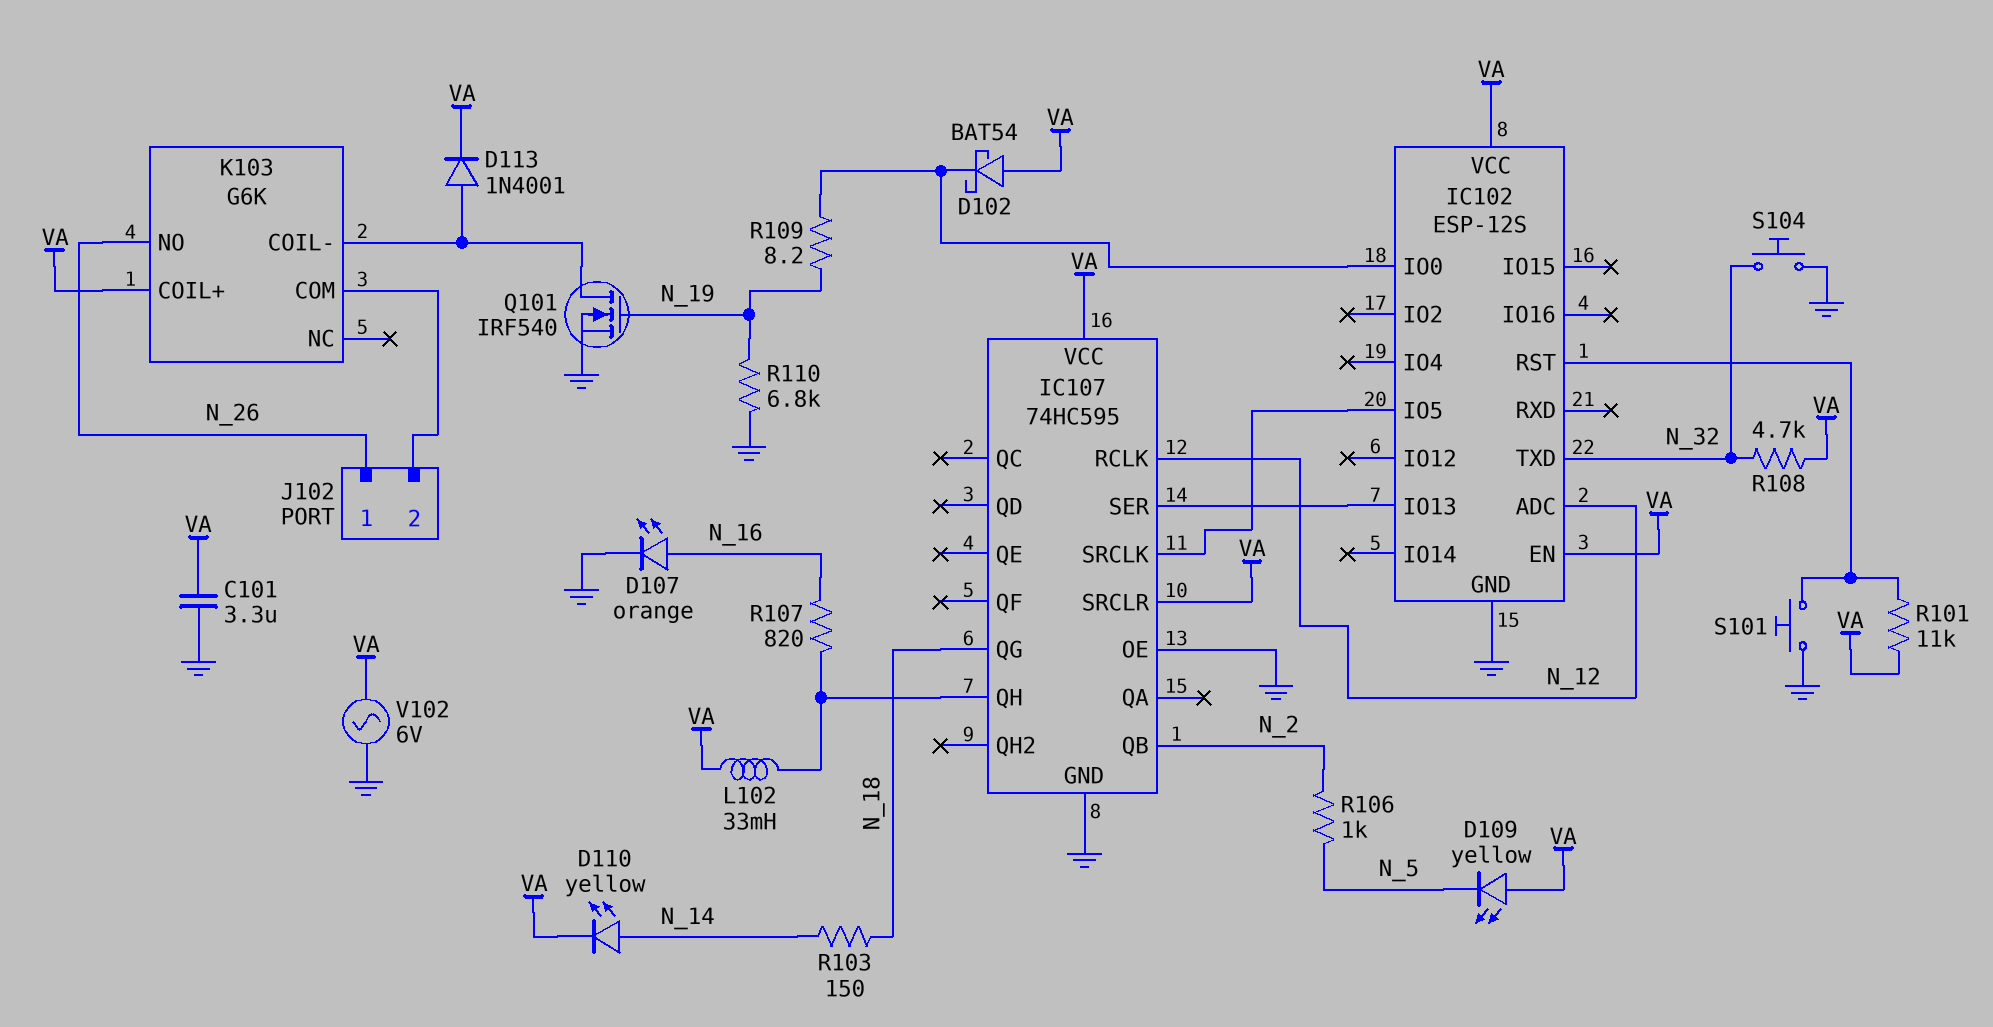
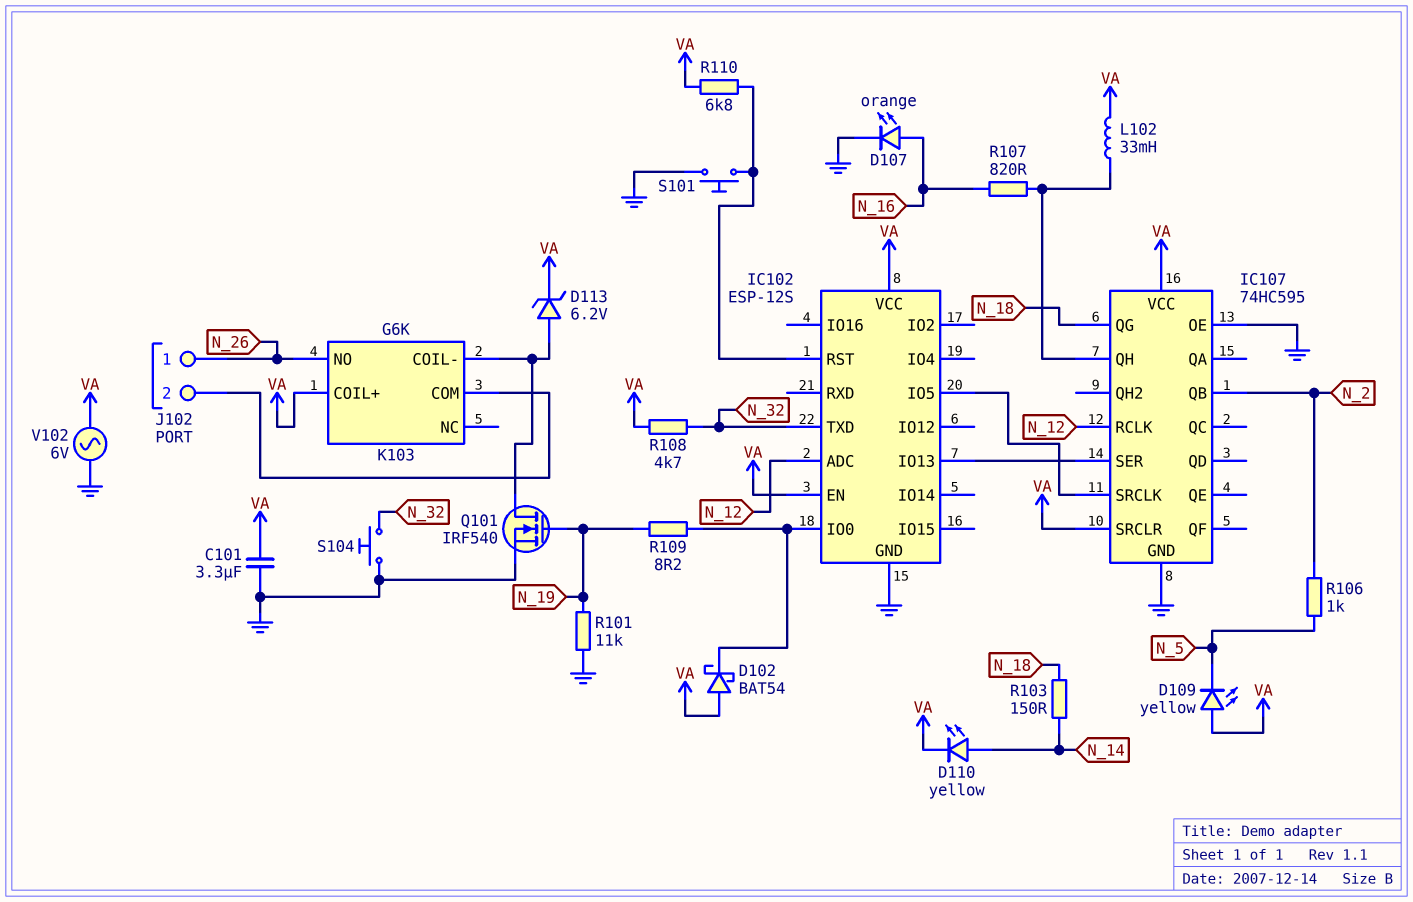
D113: diode 1N4001 (A K103/COIL-, K VA) -> zener 6.2V (A K103/COIL-, K VA)
R101: 11k (IC102/RST, VA) -> 11k (GND, N_19)
R110: 6.8k (GND, N_19) -> 6.8k (IC102/RST, VA)

